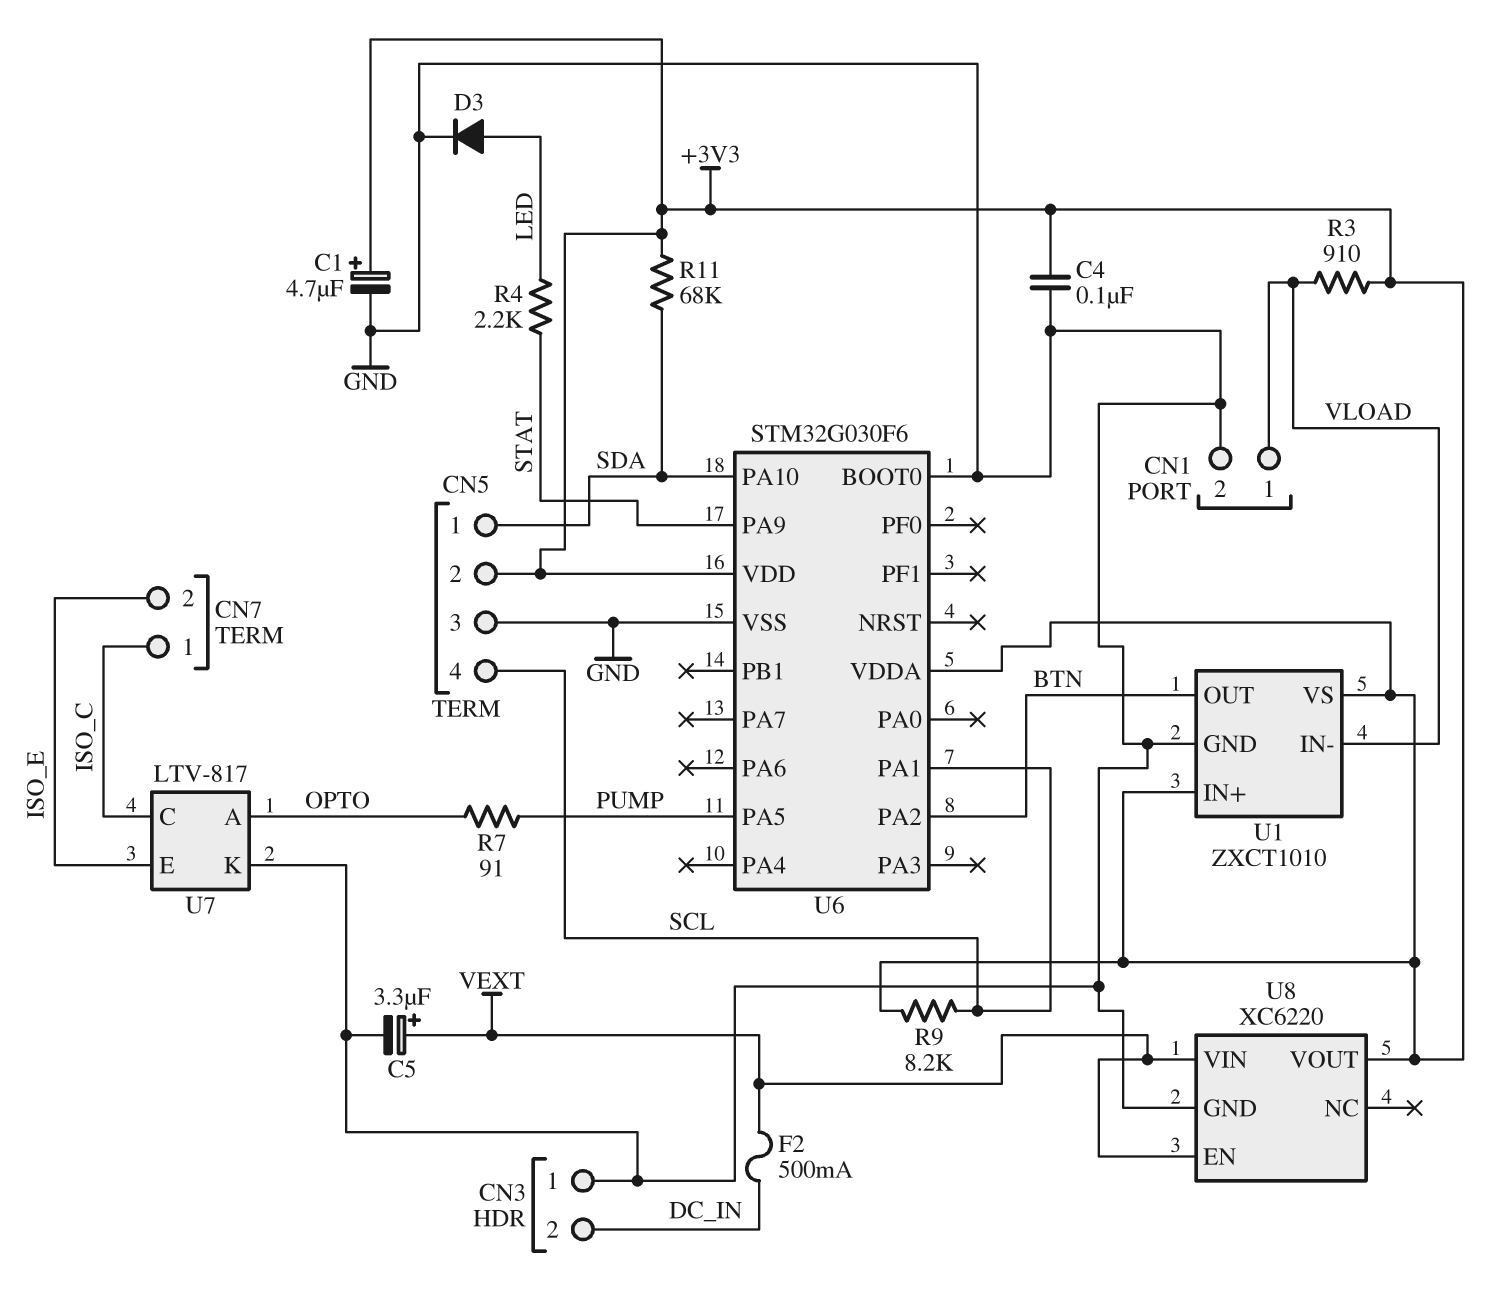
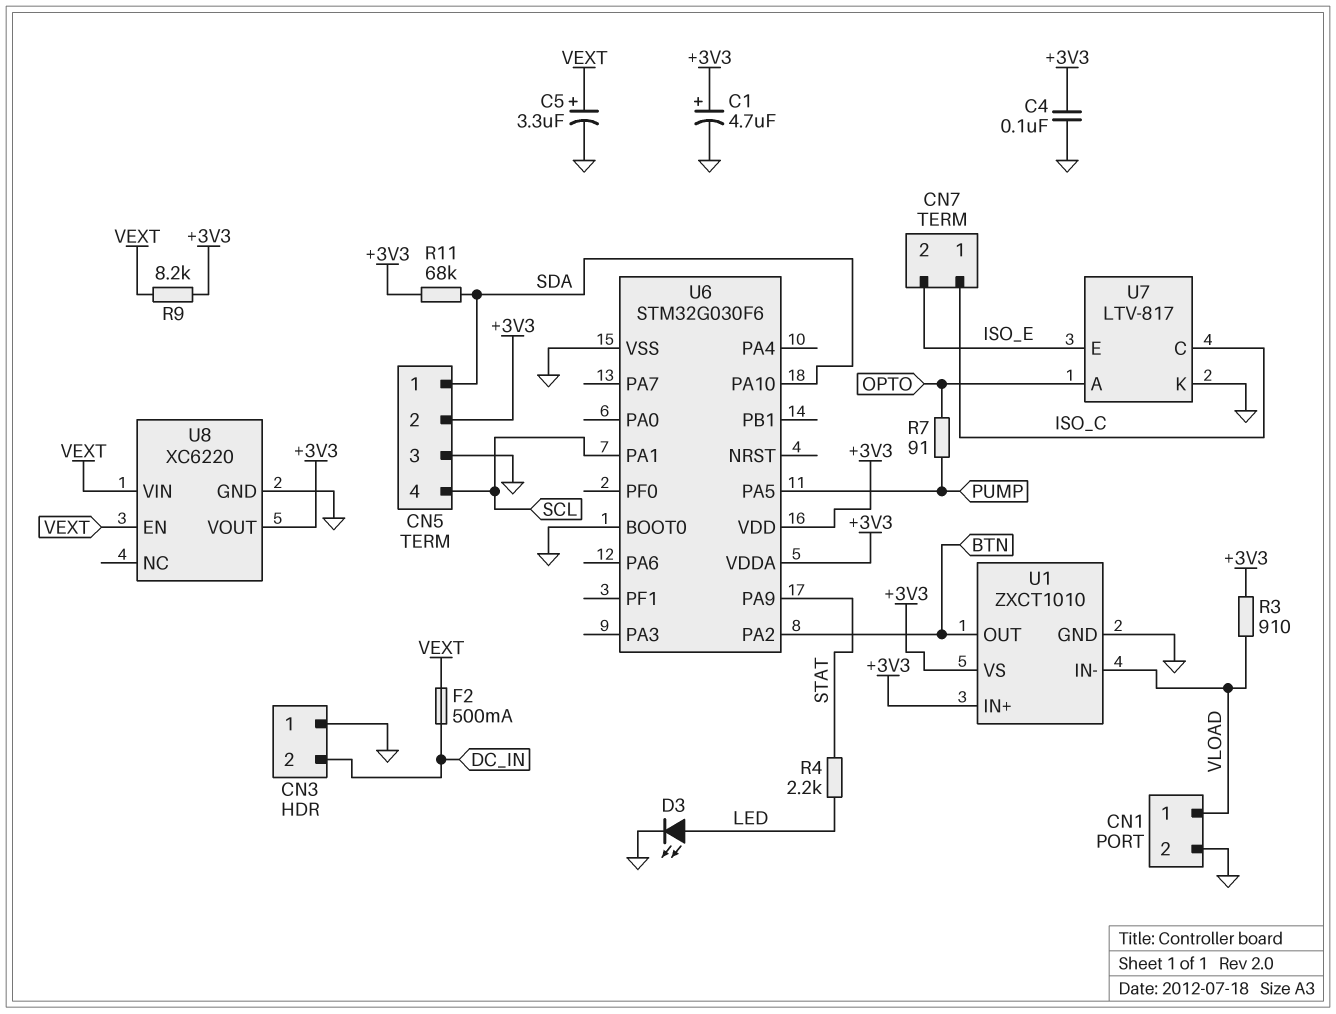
D3: diode (A LED, K GND) -> LED (A LED, K GND)
R9: 8.2k (+3V3, SCL) -> 8.2k (+3V3, VEXT)

